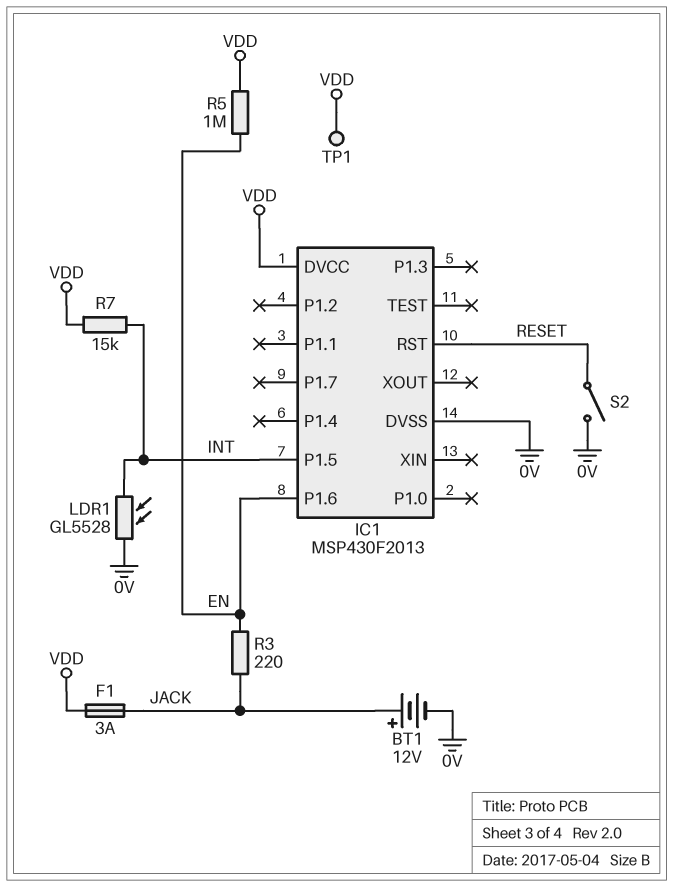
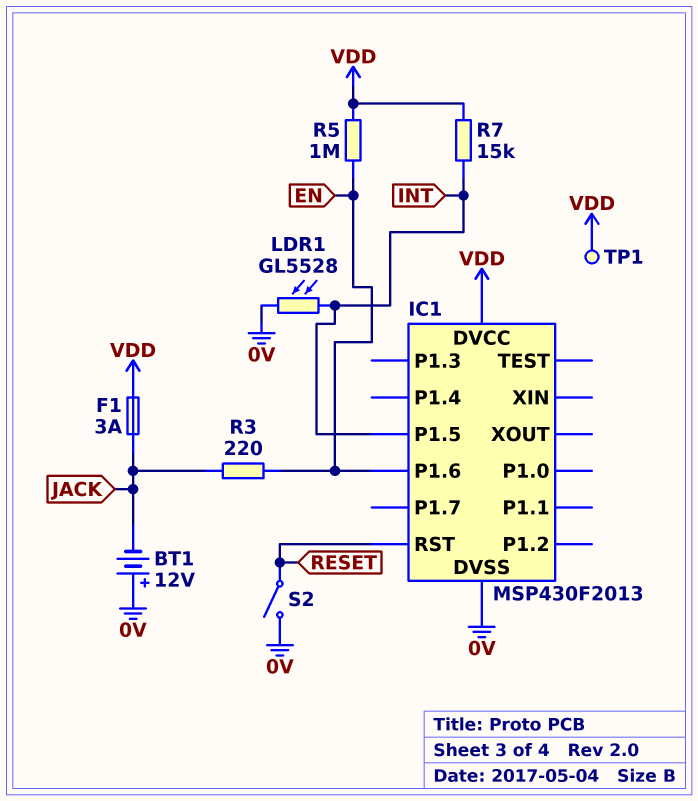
BT1: 12V (plus JACK, minus 0V) -> 12V (plus 0V, minus JACK)

